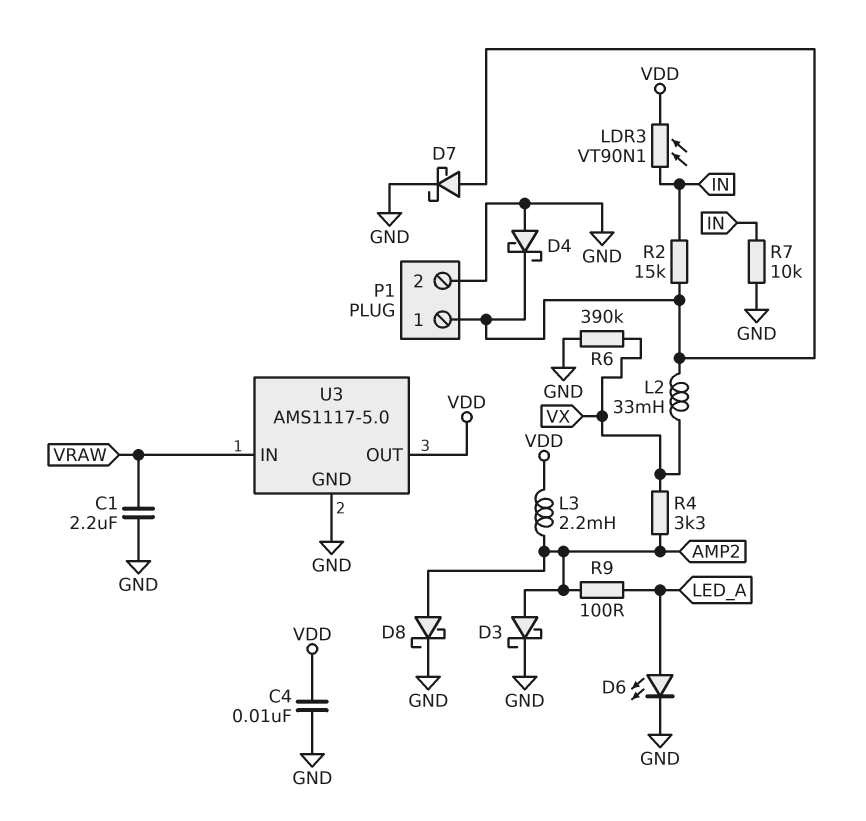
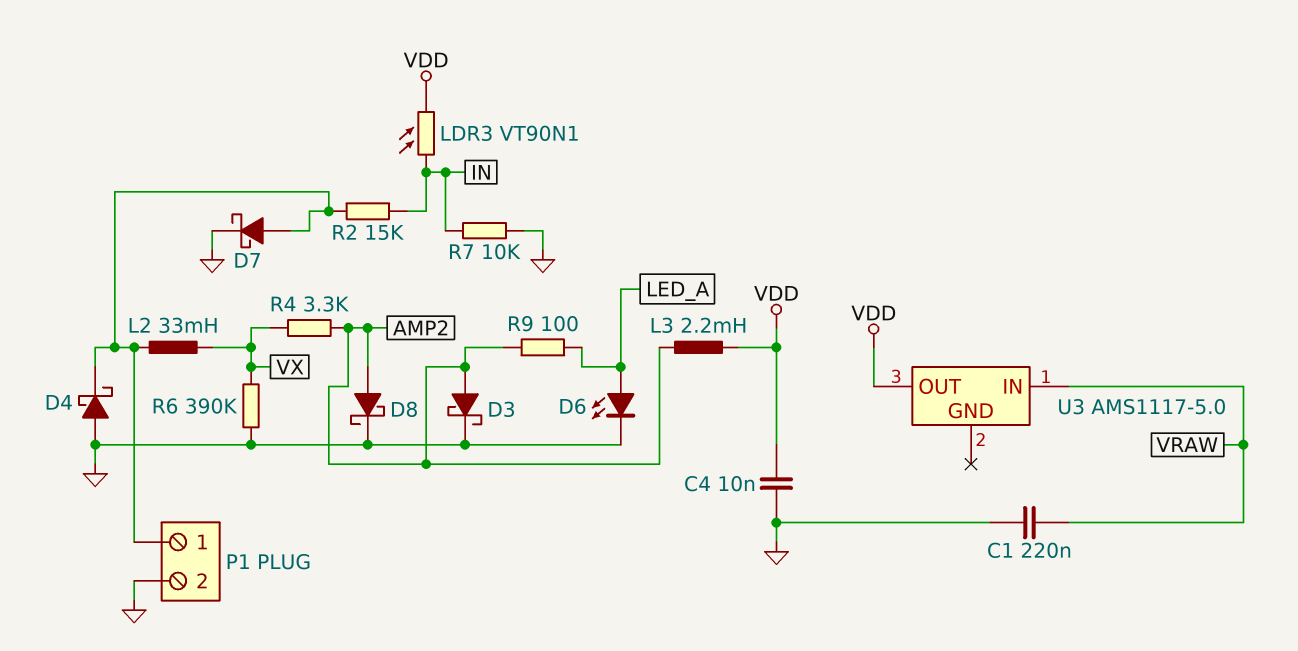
C1: 2.2uF (GND, VRAW) -> 220nF (GND, VRAW)
U3 pin GND: GND -> none

